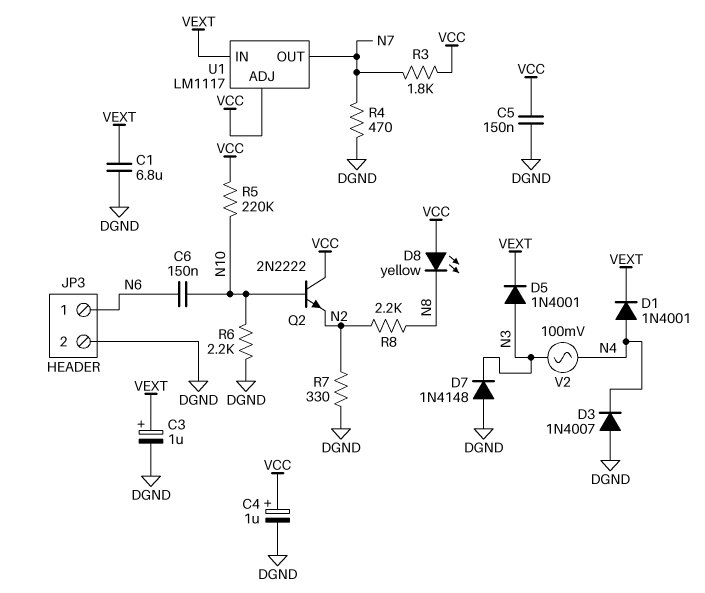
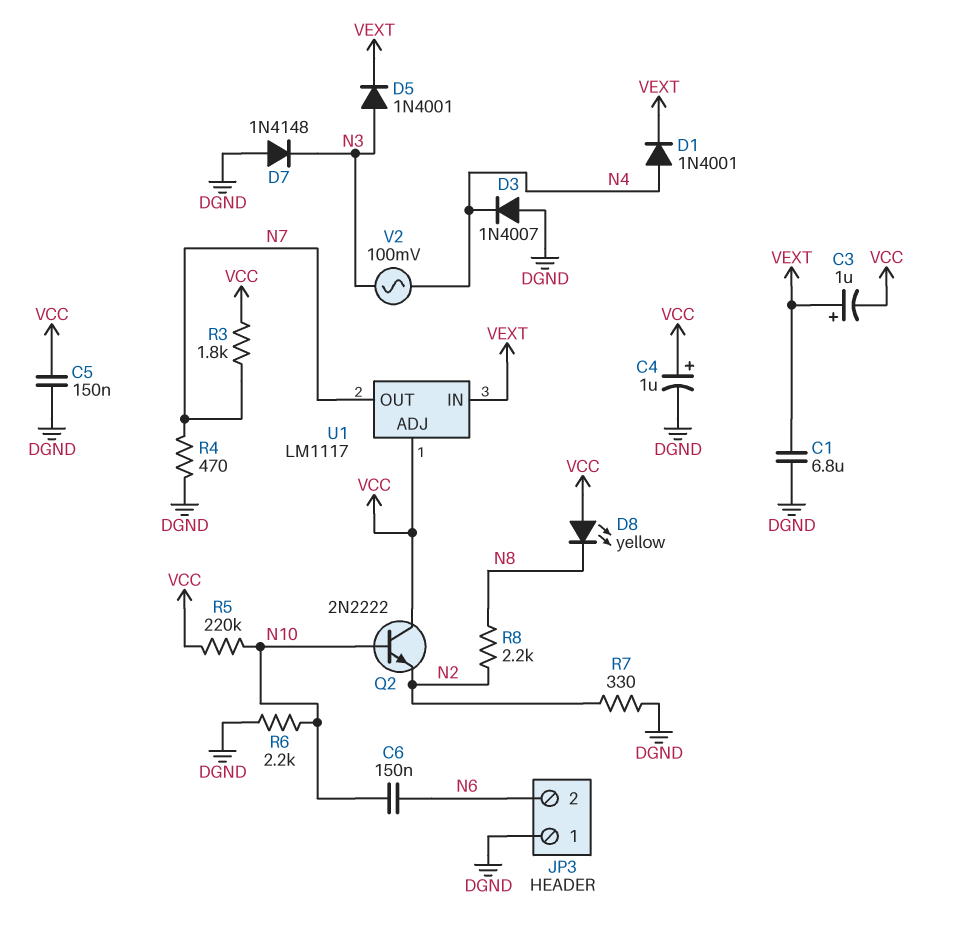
C3: 1uF (plus VEXT, minus DGND) -> 1uF (plus VEXT, minus VCC)
JP3 pin 1: N6 -> DGND
JP3 pin 2: DGND -> N6

